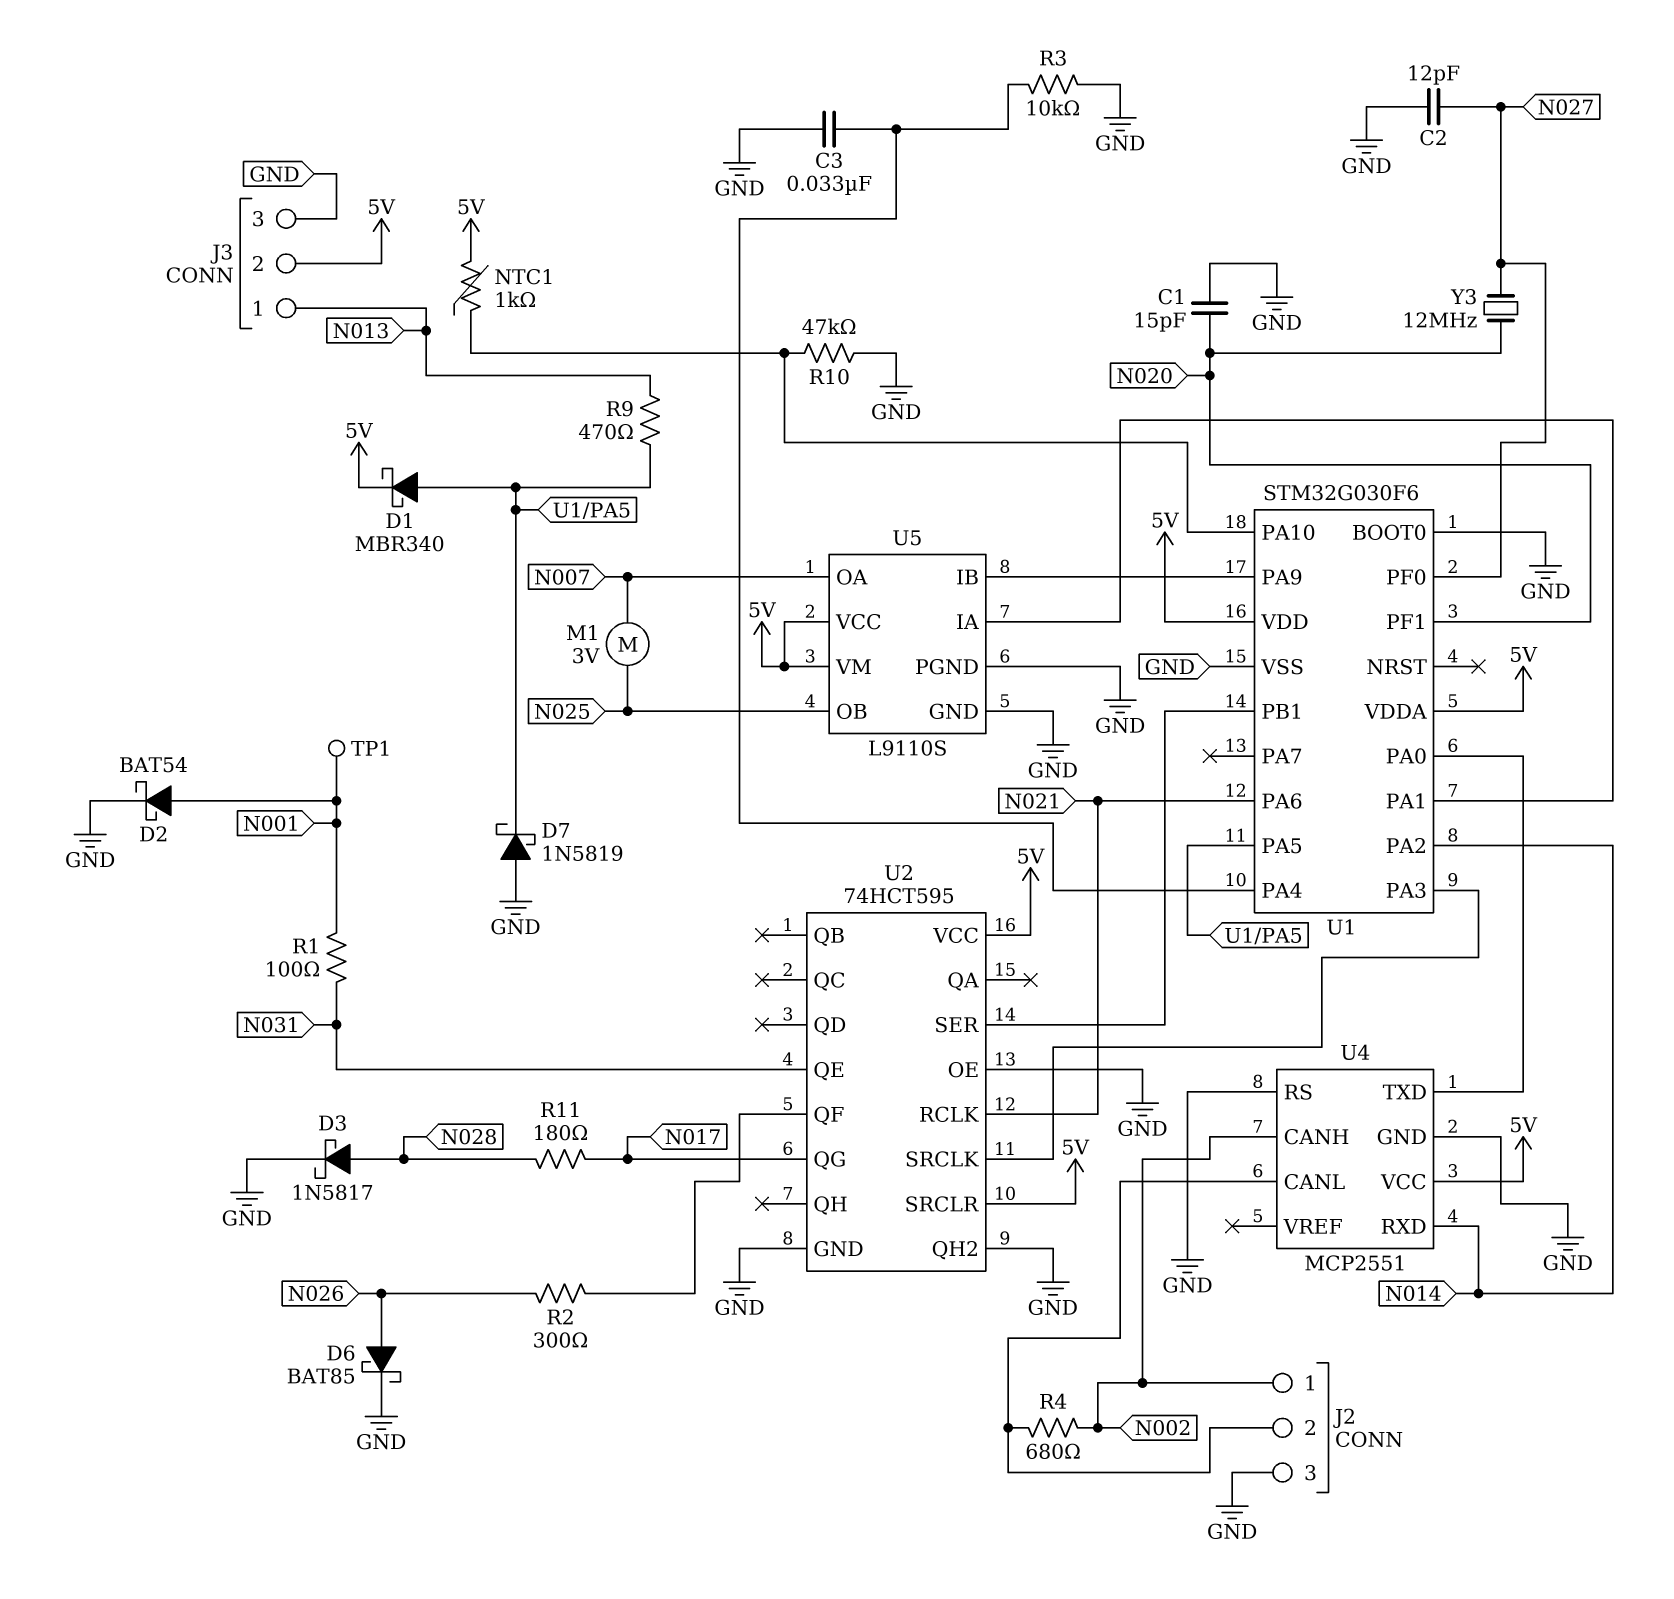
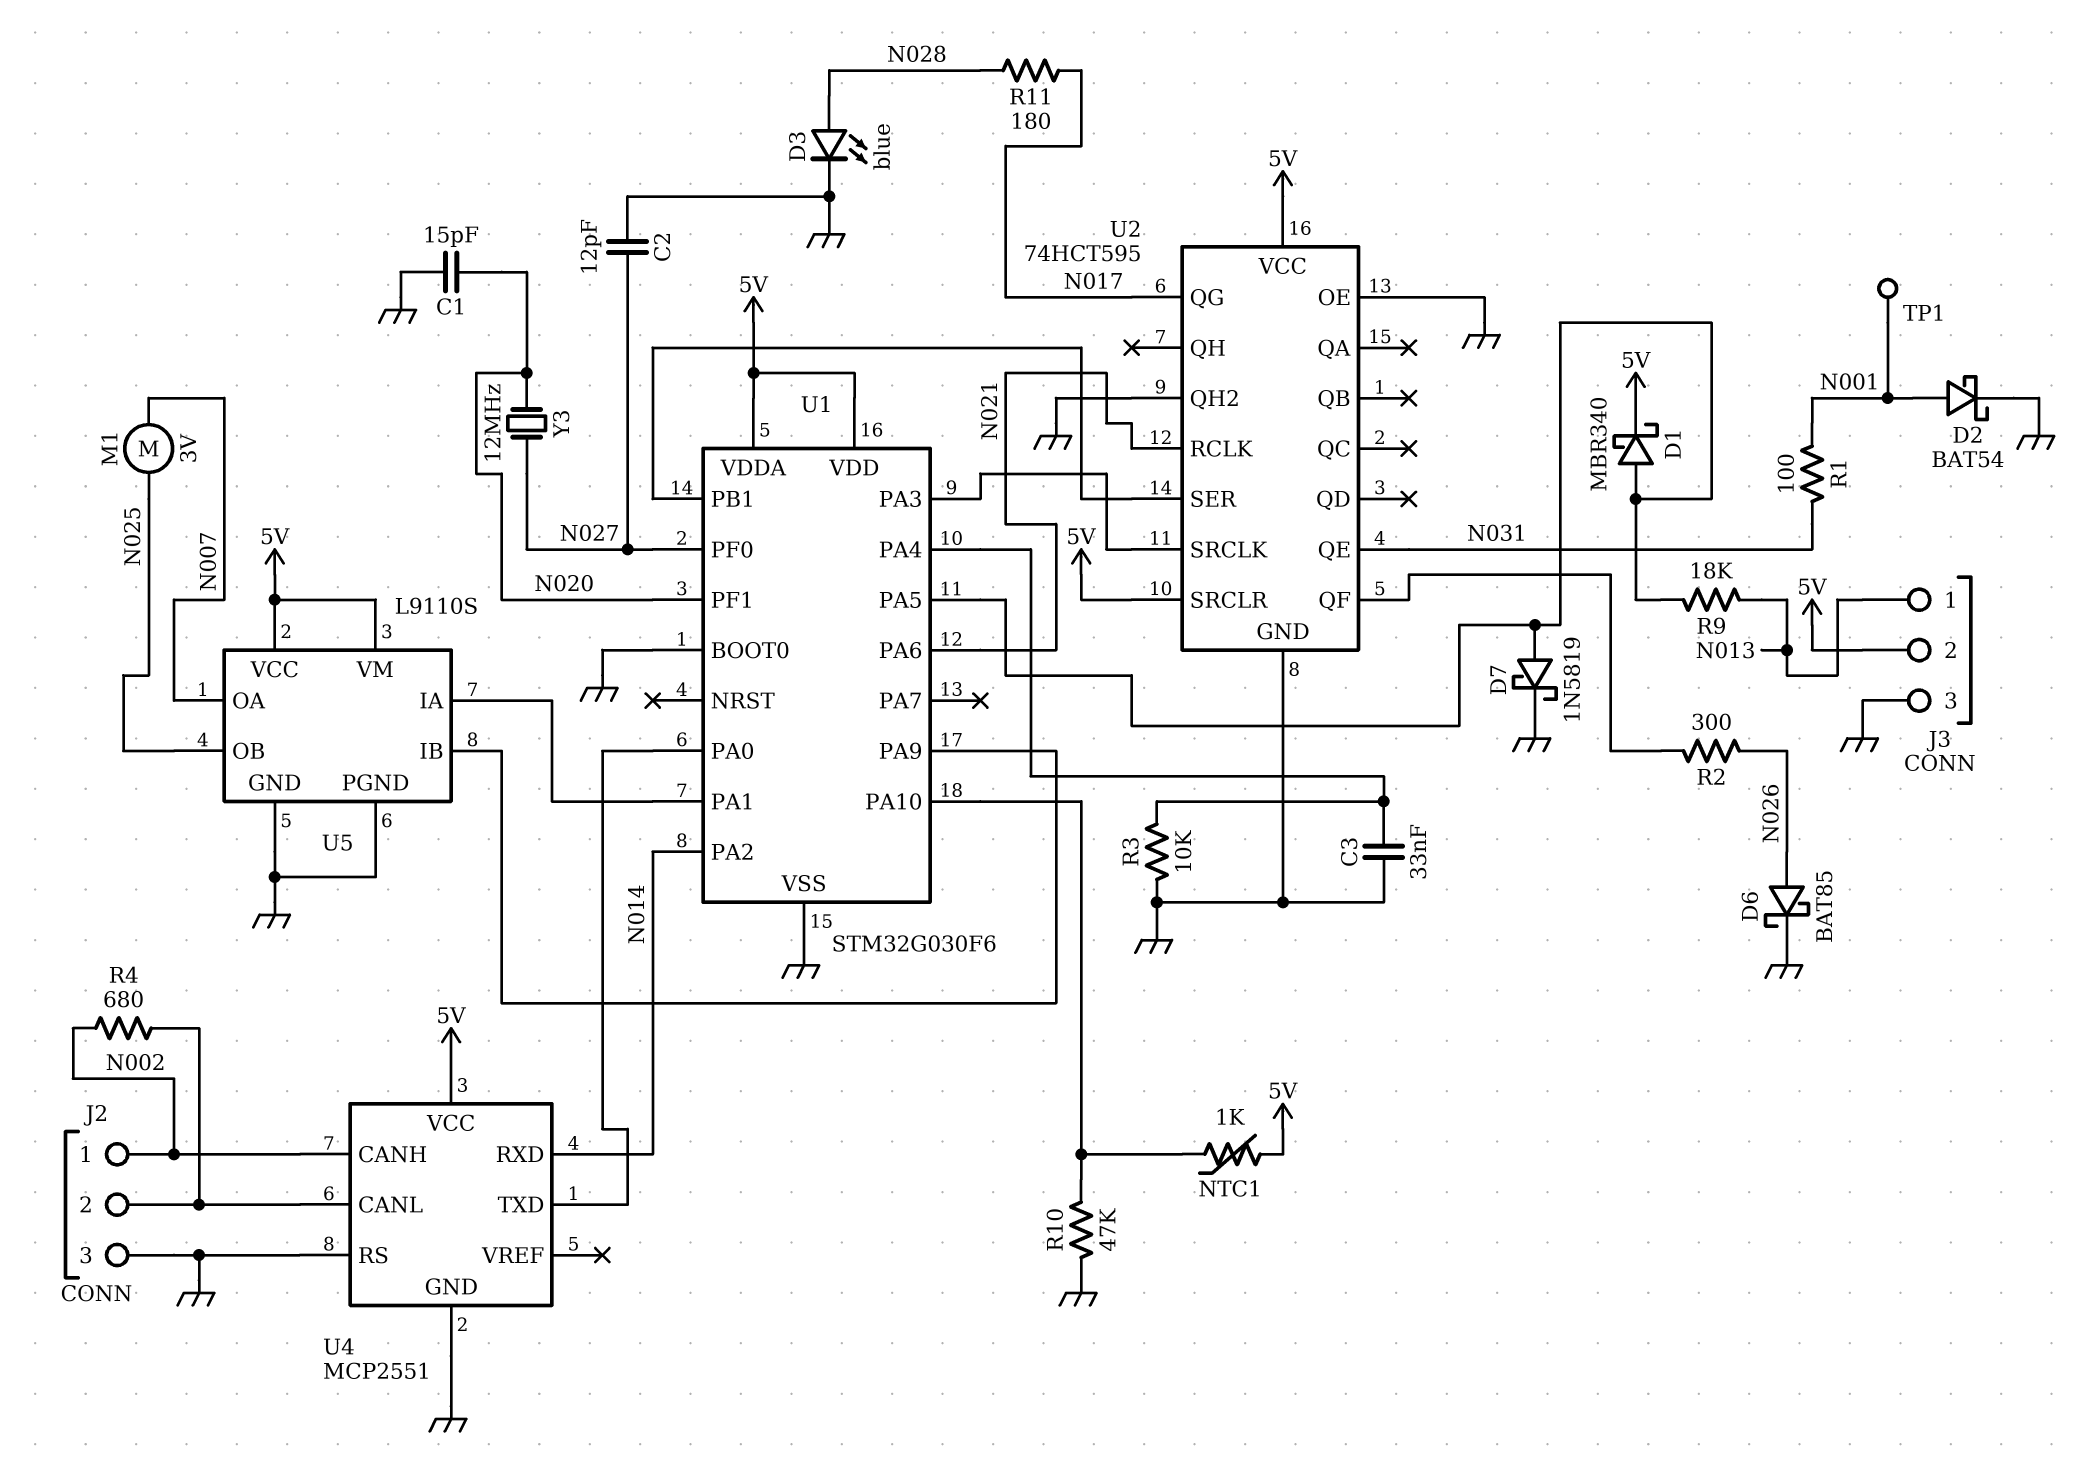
D3: schottky 1N5817 (A N028, K GND) -> LED blue (A N028, K GND)
D7: schottky 1N5819 (A GND, K U1/PA5) -> schottky 1N5819 (A U1/PA5, K GND)
R9: 470 (N013, U1/PA5) -> 18k (N013, U1/PA5)

